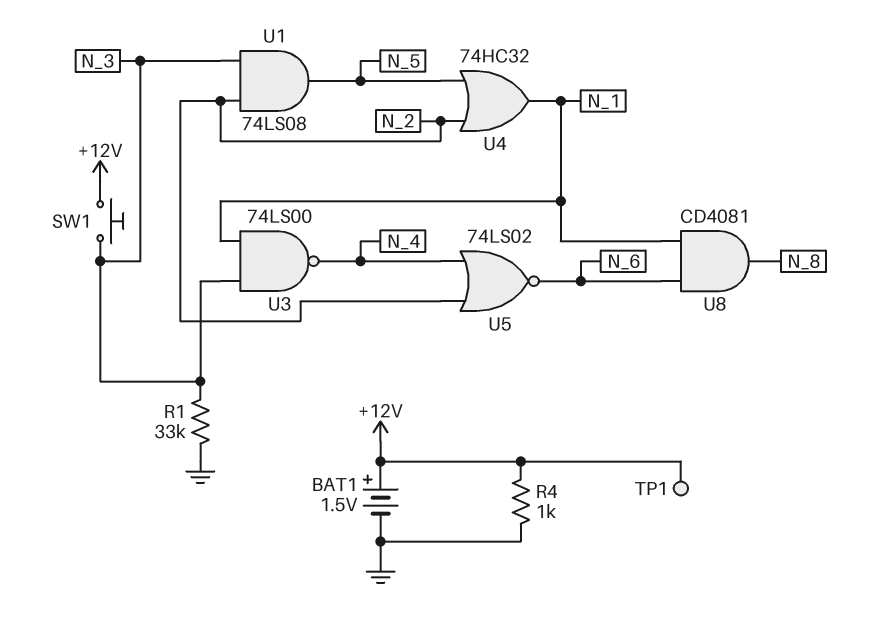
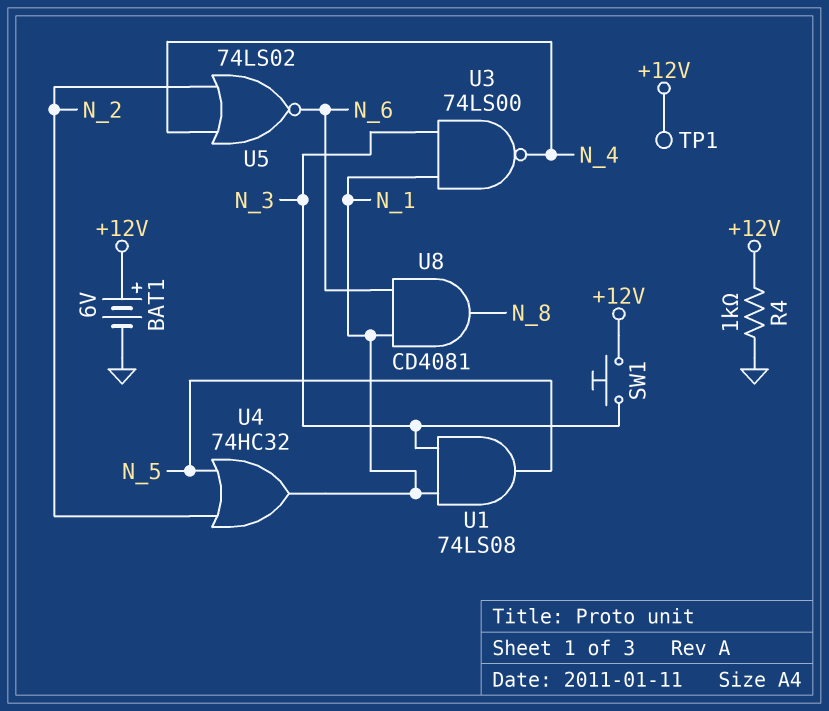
BAT1: 1.5V (plus +12V, minus GND) -> 6V (plus +12V, minus GND)
R1: 33k (GND, N_3) -> none
U1: AND 74LS08 (in N_2, in N_3, out N_5) -> AND 74LS08 (in N_1, in N_3, out N_5)

